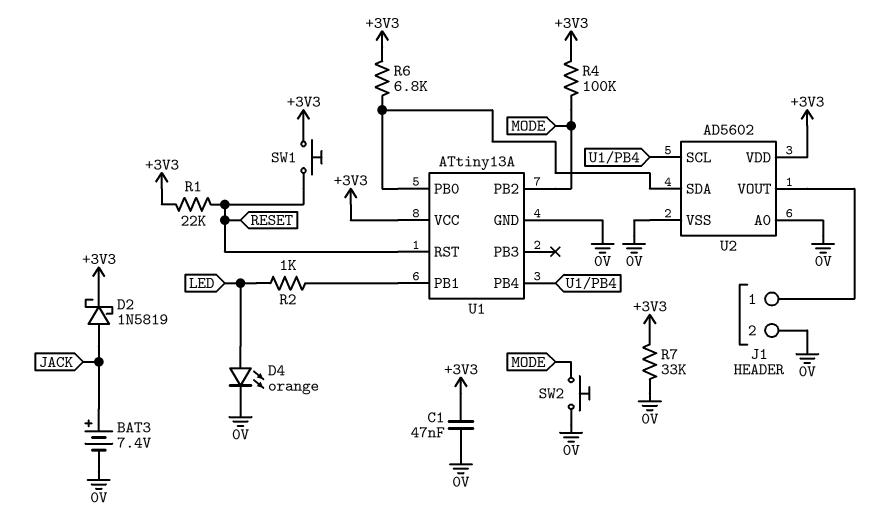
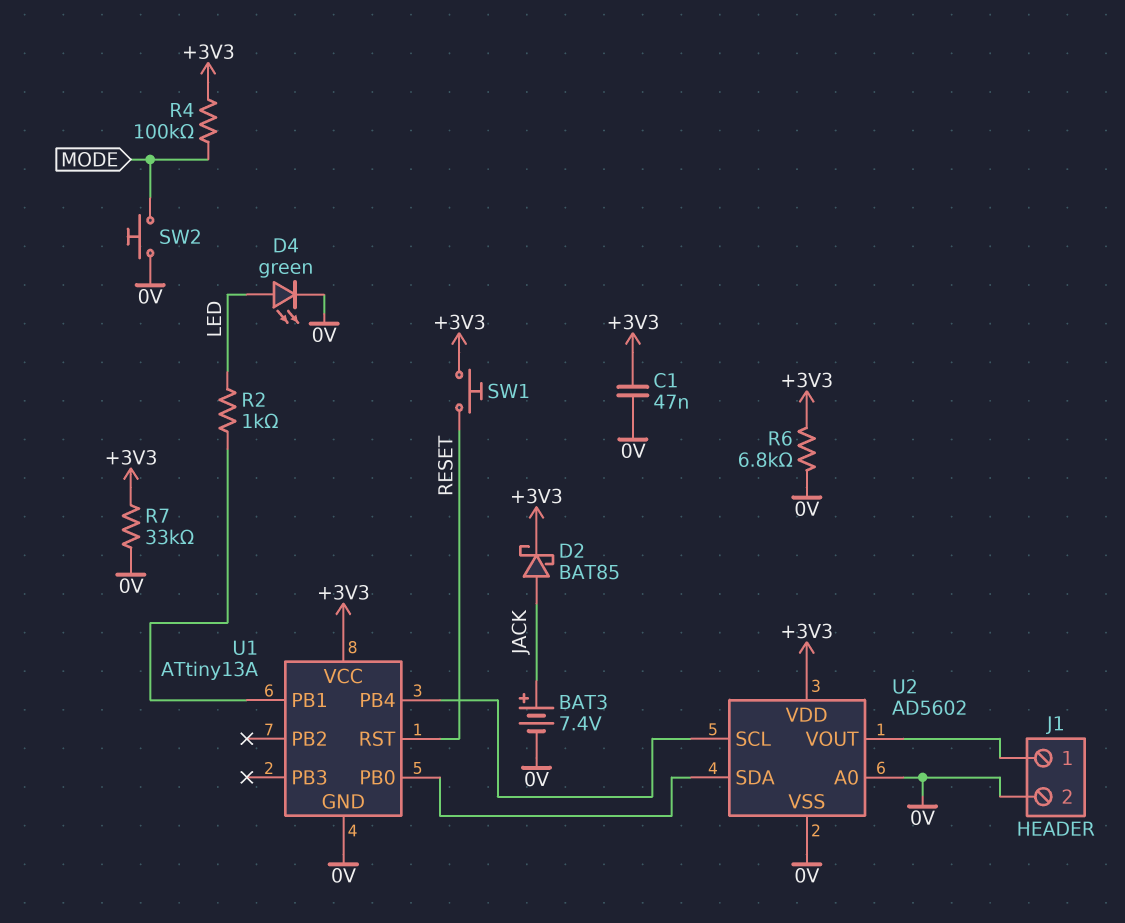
D2: schottky 1N5819 (A JACK, K +3V3) -> schottky BAT85 (A JACK, K +3V3)
D4: LED orange (A LED, K 0V) -> LED green (A LED, K 0V)
R1: 22k (+3V3, RESET) -> none
R6: 6.8k (+3V3, U1/PB0) -> 6.8k (+3V3, 0V)
U1 pin PB2: MODE -> none

